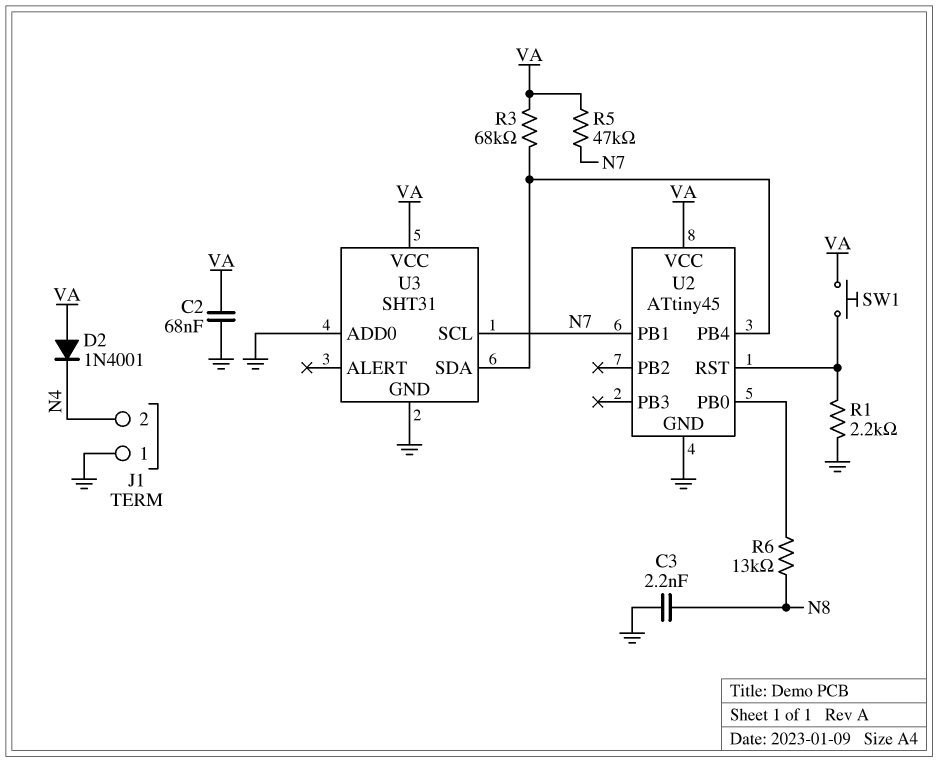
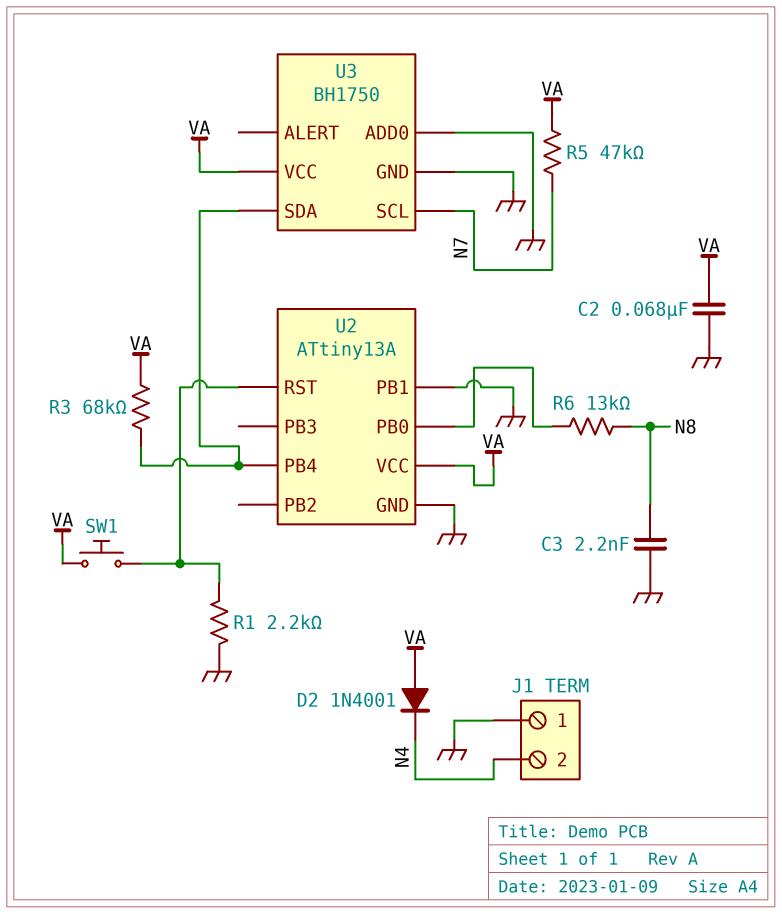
U2: ATtiny45 -> ATtiny13A
U2 pin PB1: N7 -> GND
U3: SHT31 -> BH1750

